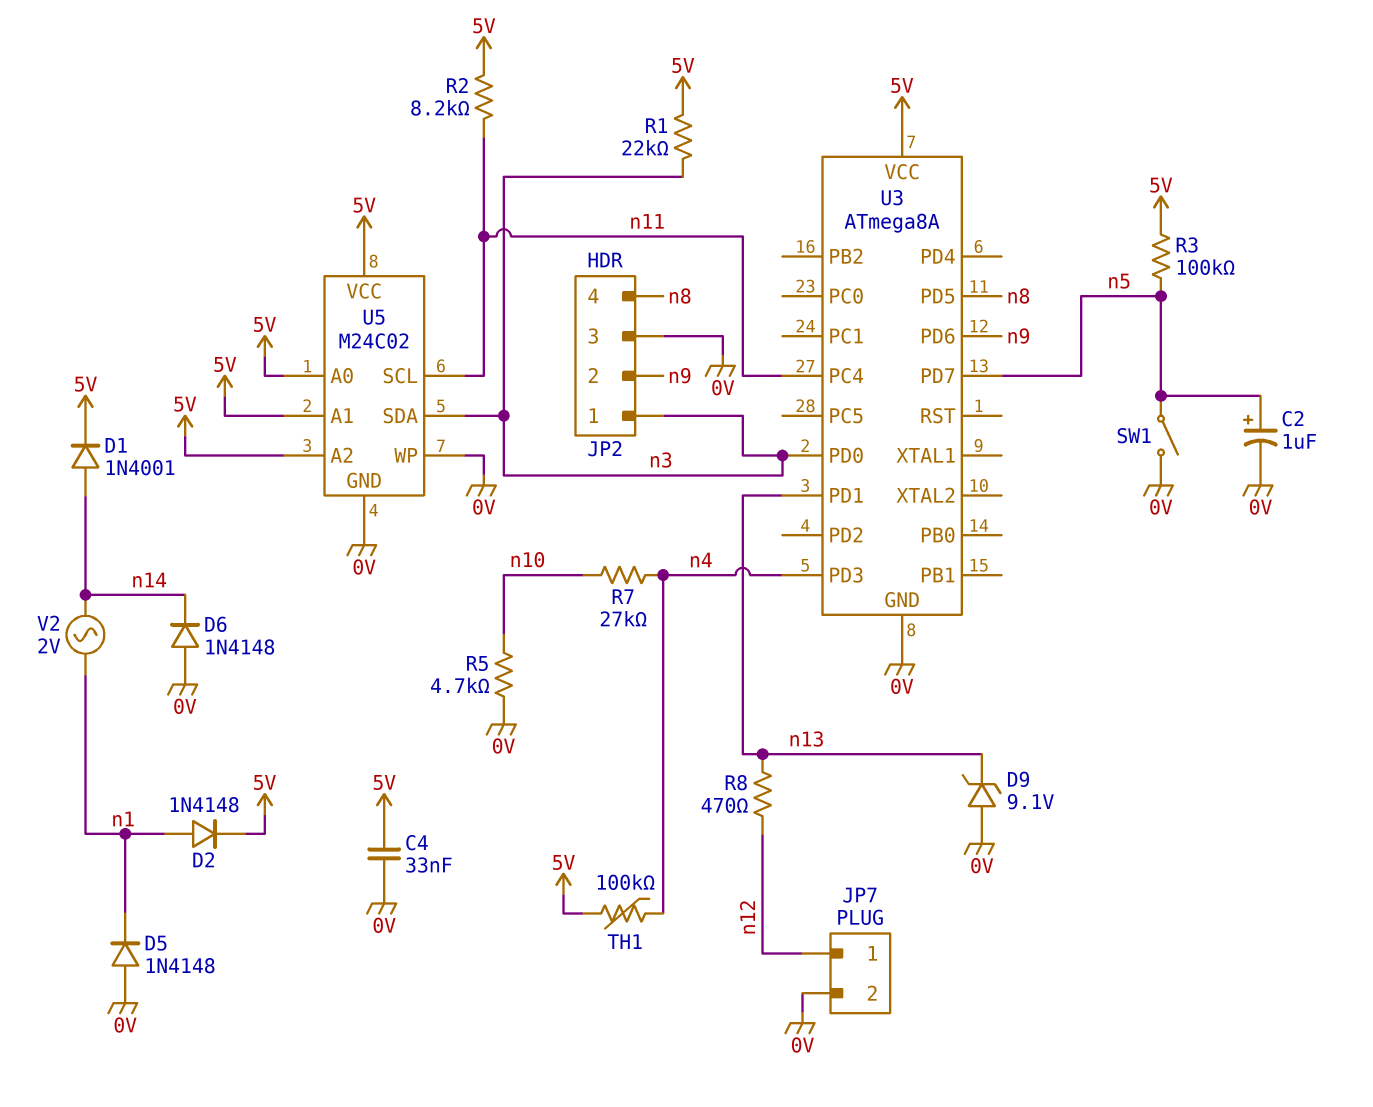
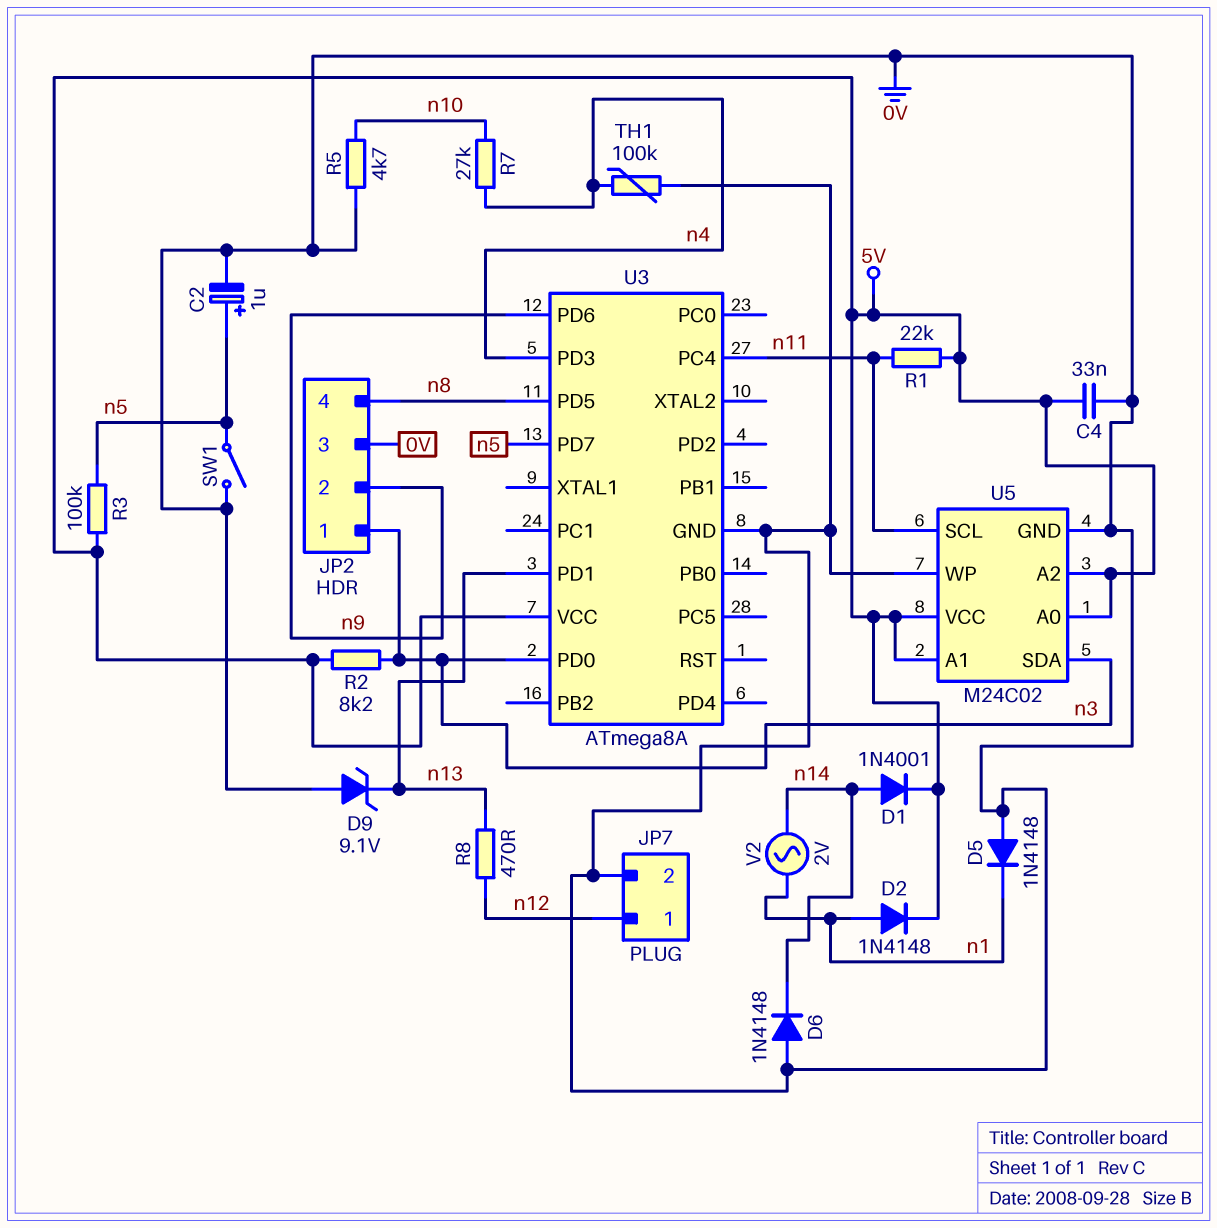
R1: 22k (5V, n3) -> 22k (5V, n11)
R2: 8.2k (5V, n11) -> 8.2k (5V, n3)
TH1: 100k (5V, n4) -> 100k (0V, n4)

